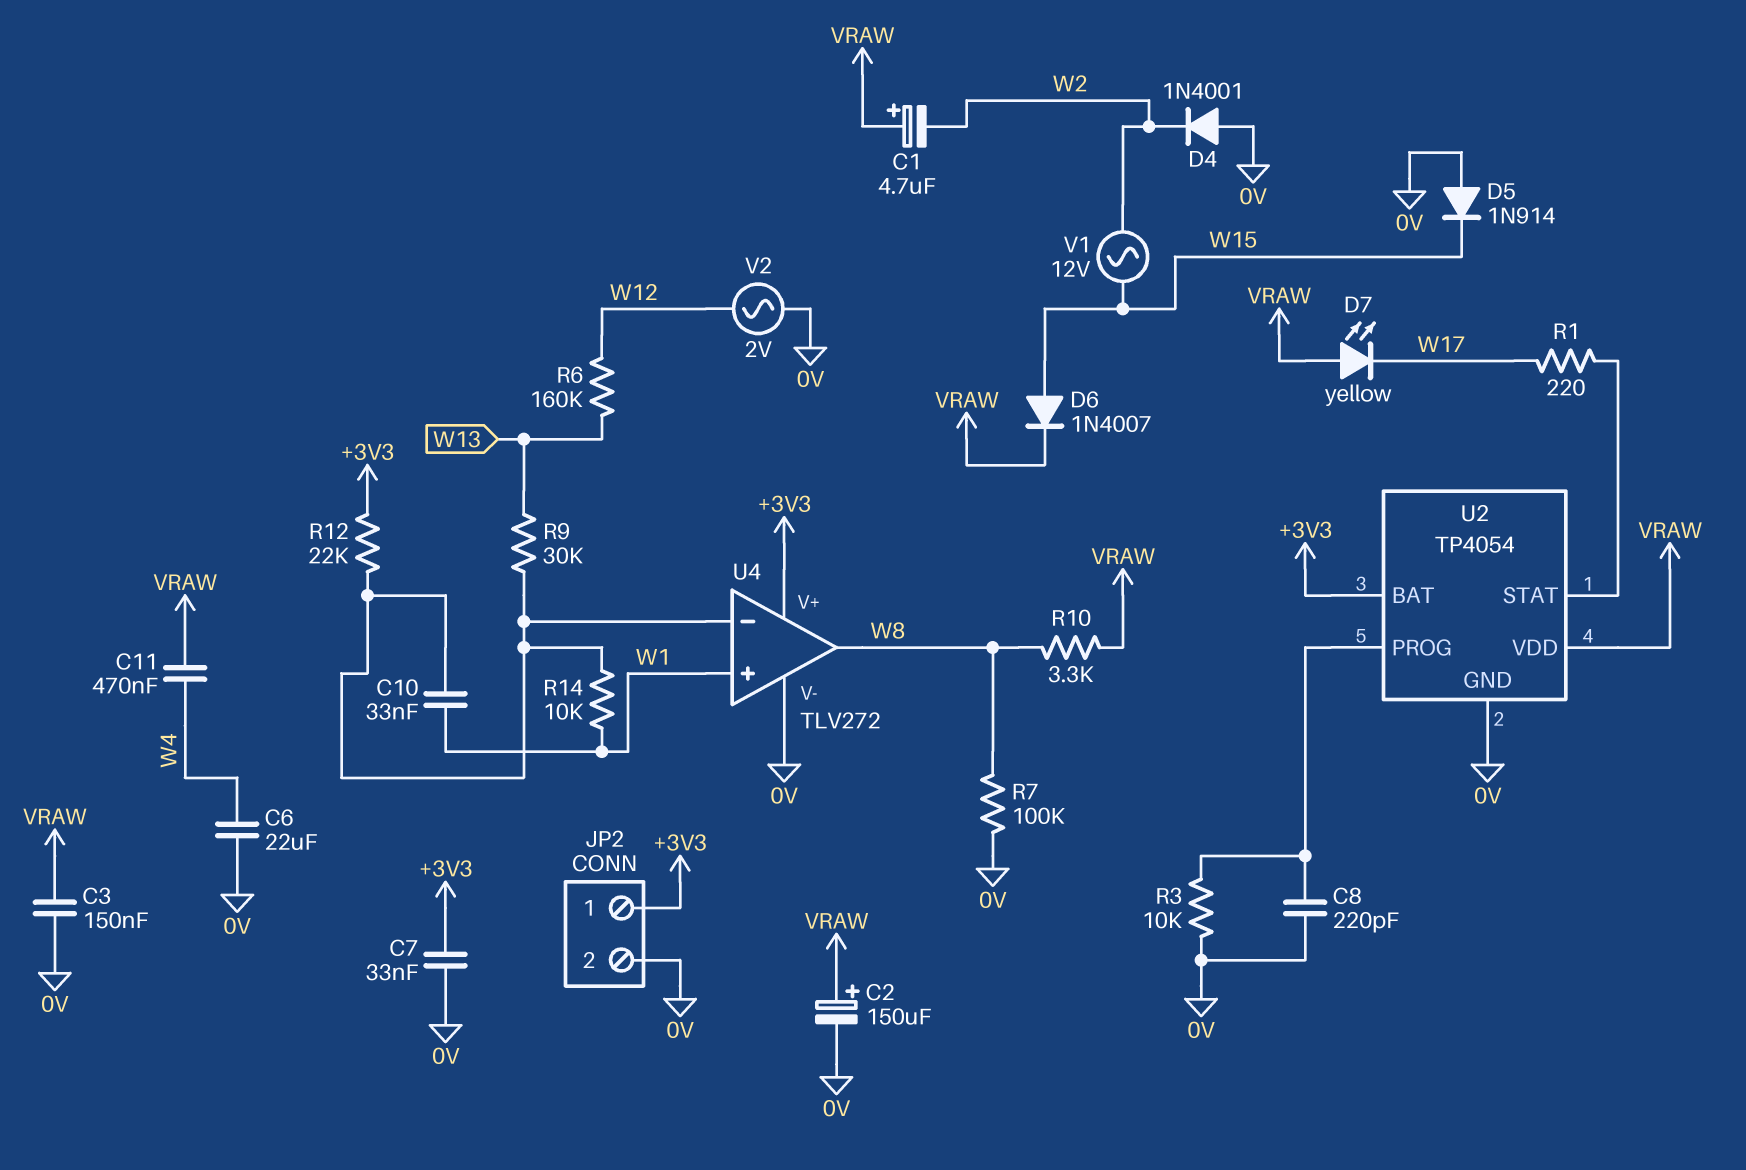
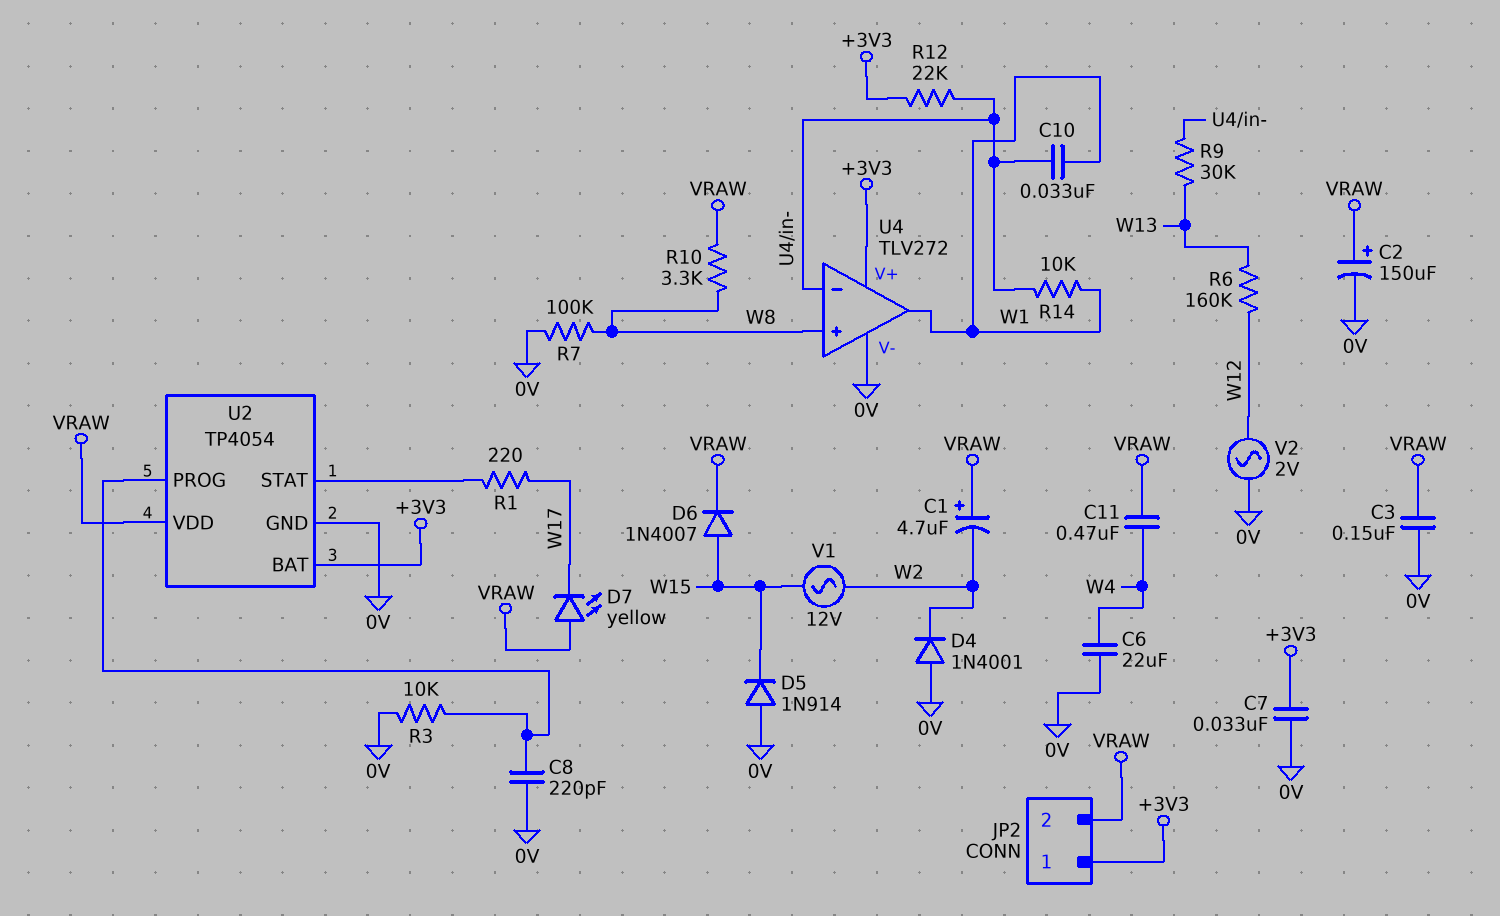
JP2 pin 2: 0V -> VRAW
U4 pin in+: W1 -> W8
U4 pin out: W8 -> W1

